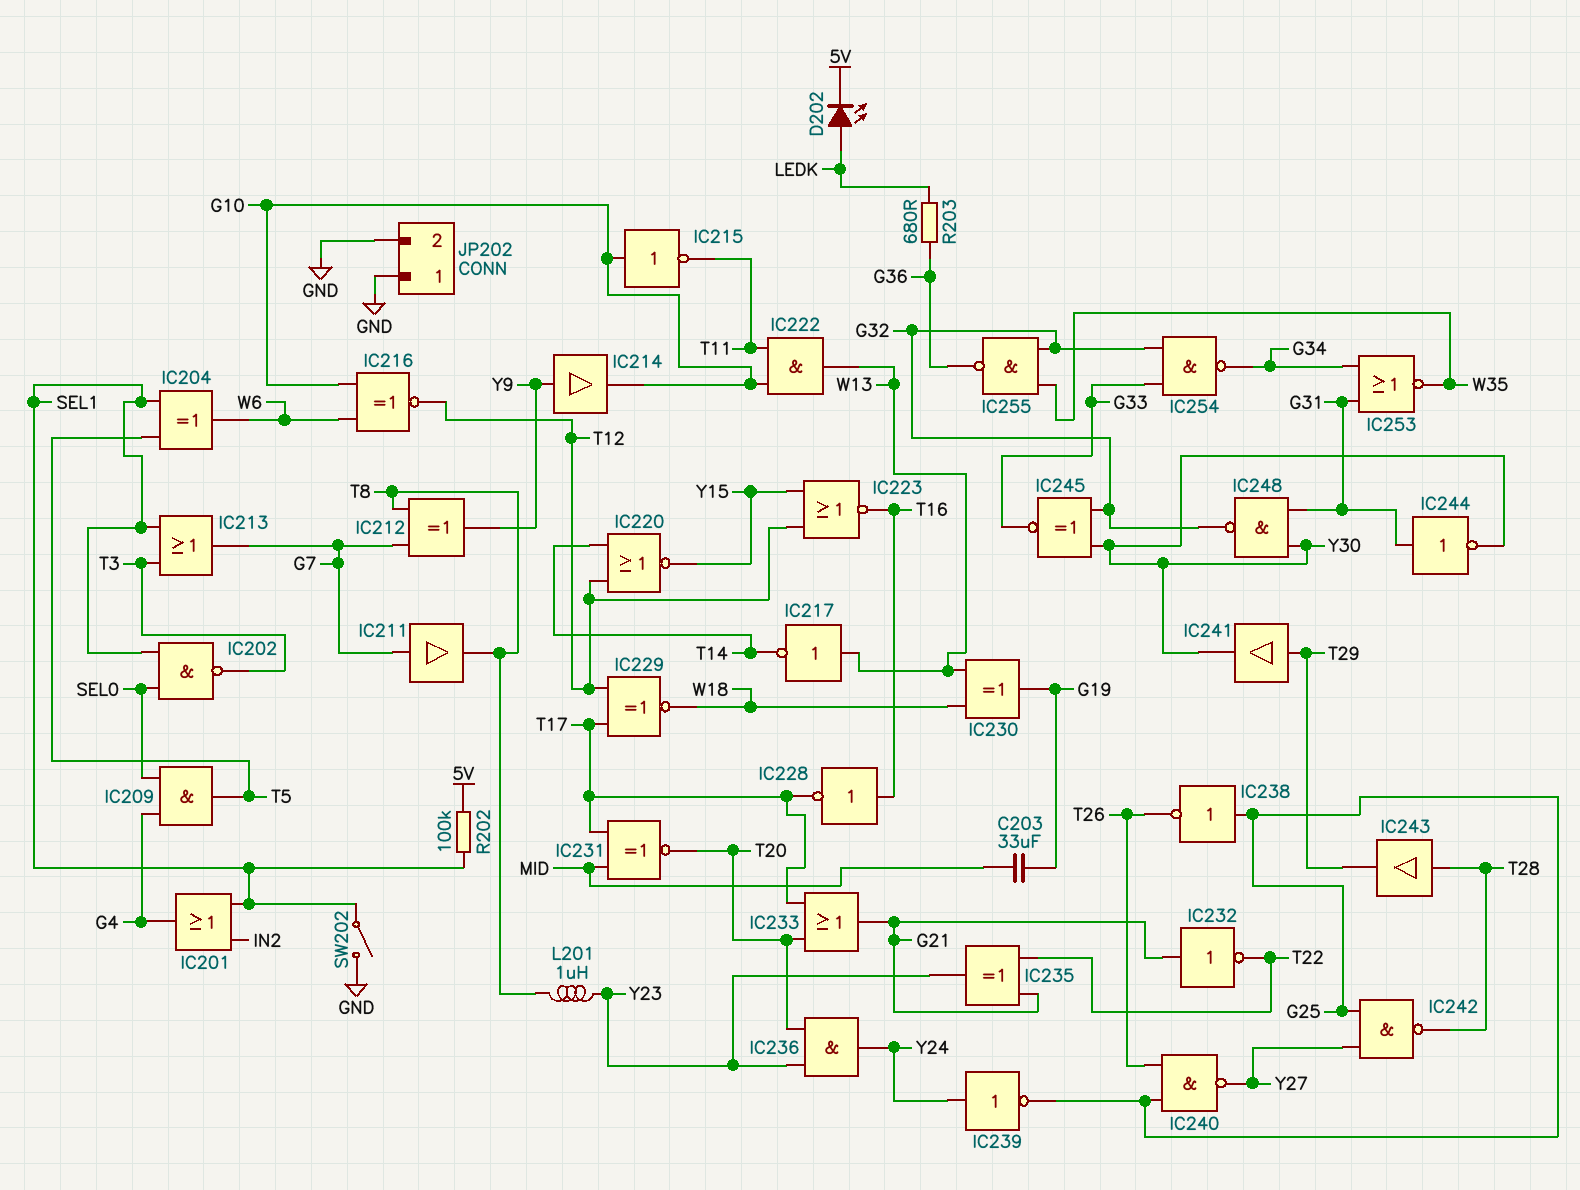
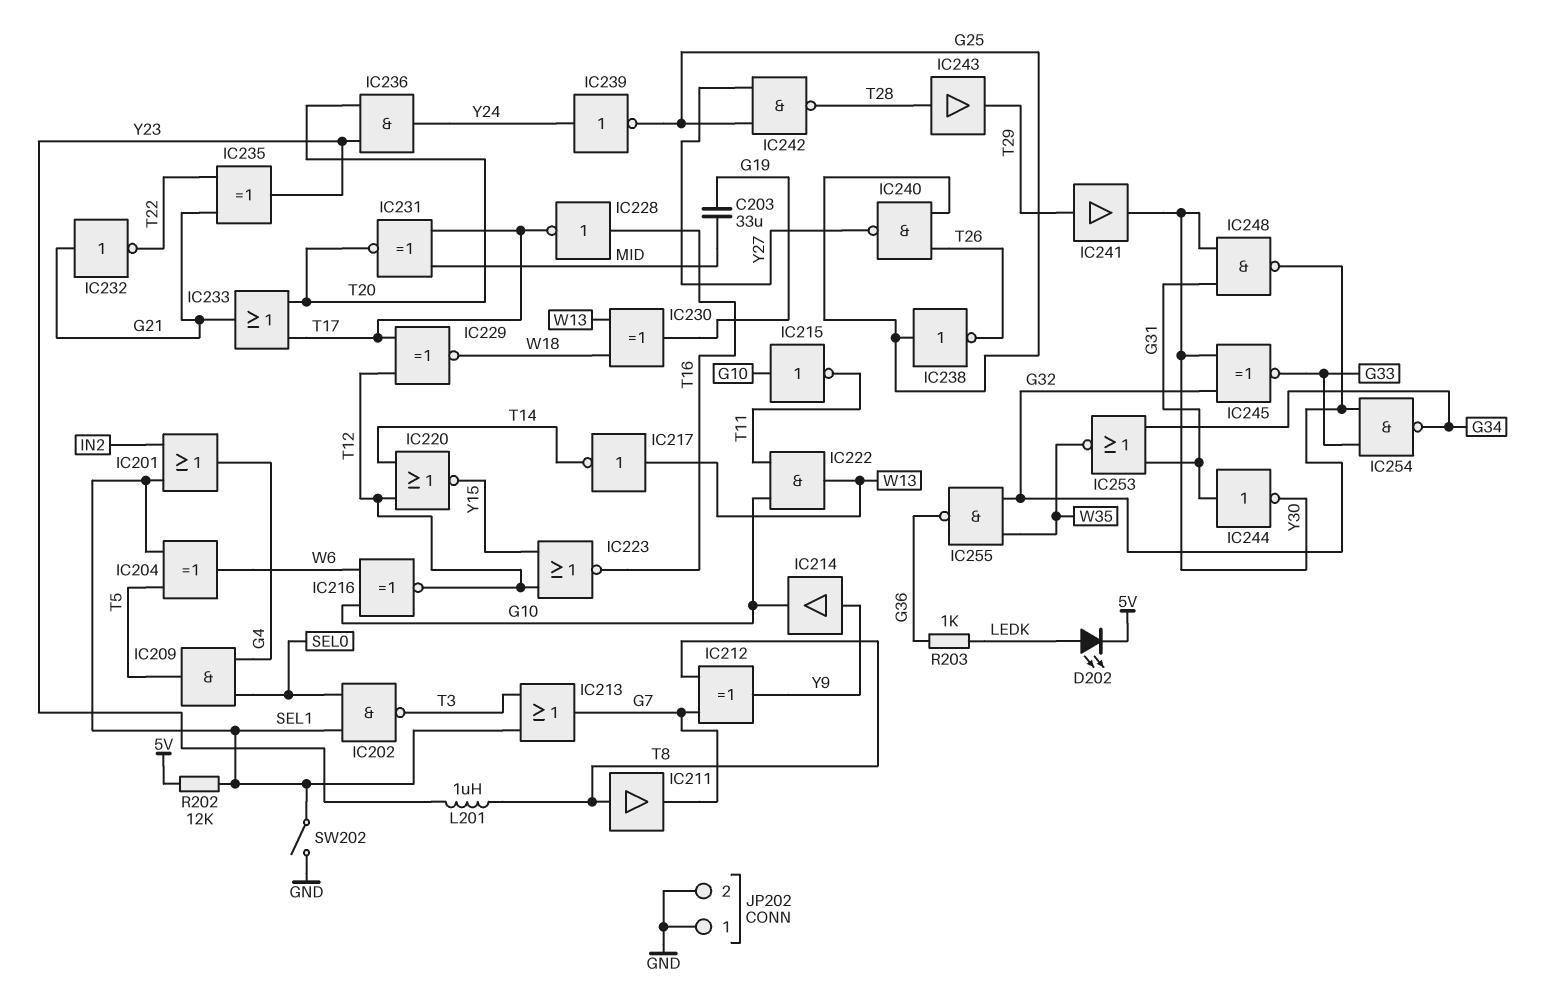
IC211: buffer (in G7, out T8) -> buffer (in T8, out G7)
R202: 100k (5V, SEL1) -> 12k (5V, SEL1)
R203: 680 (G36, LEDK) -> 1k (G36, LEDK)

